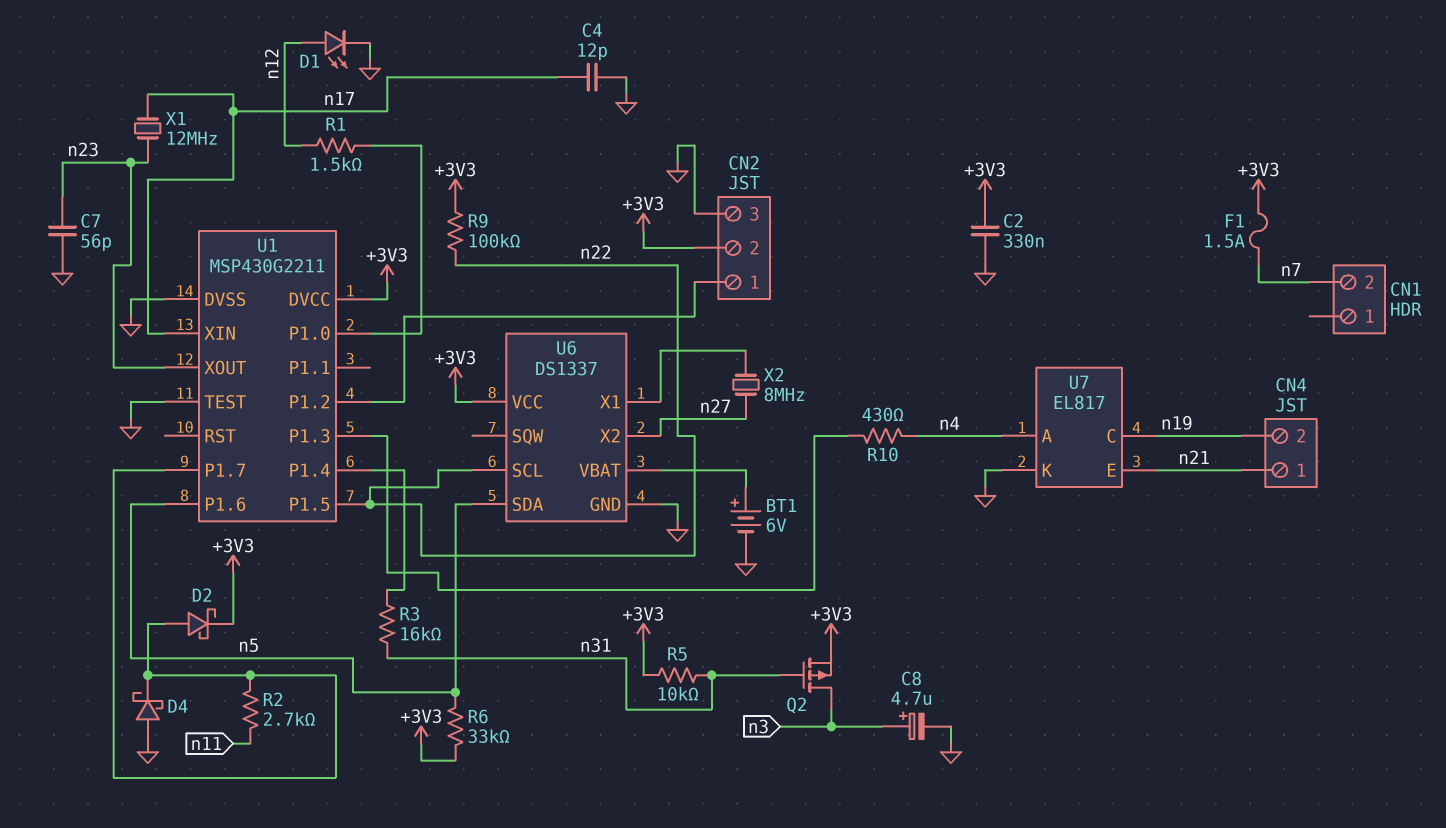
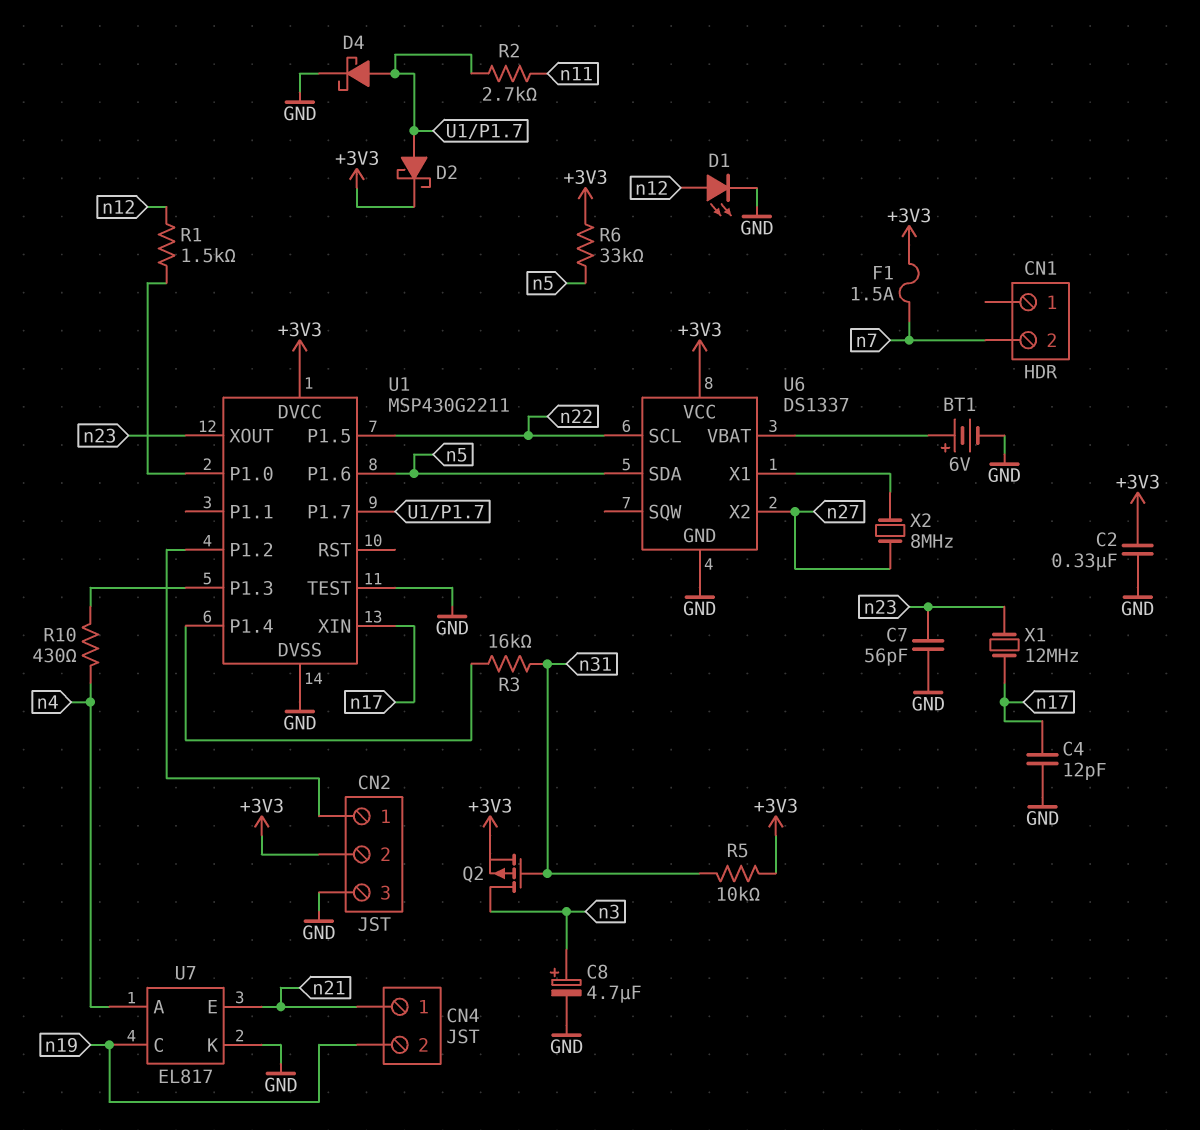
D4: schottky (A GND, K U1/P1.7) -> schottky (A U1/P1.7, K GND)
R9: 100k (+3V3, n22) -> none

